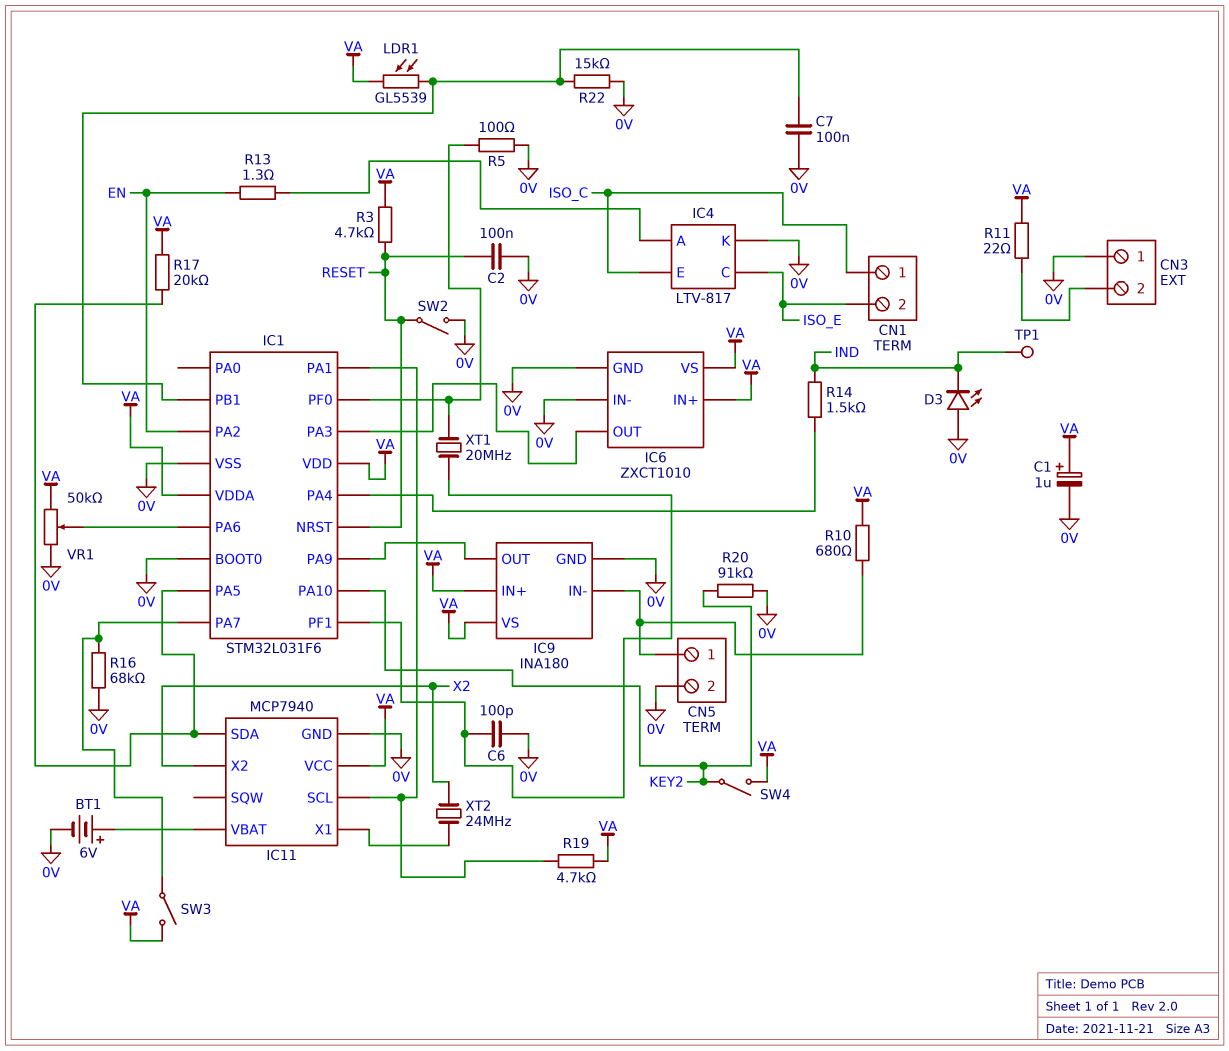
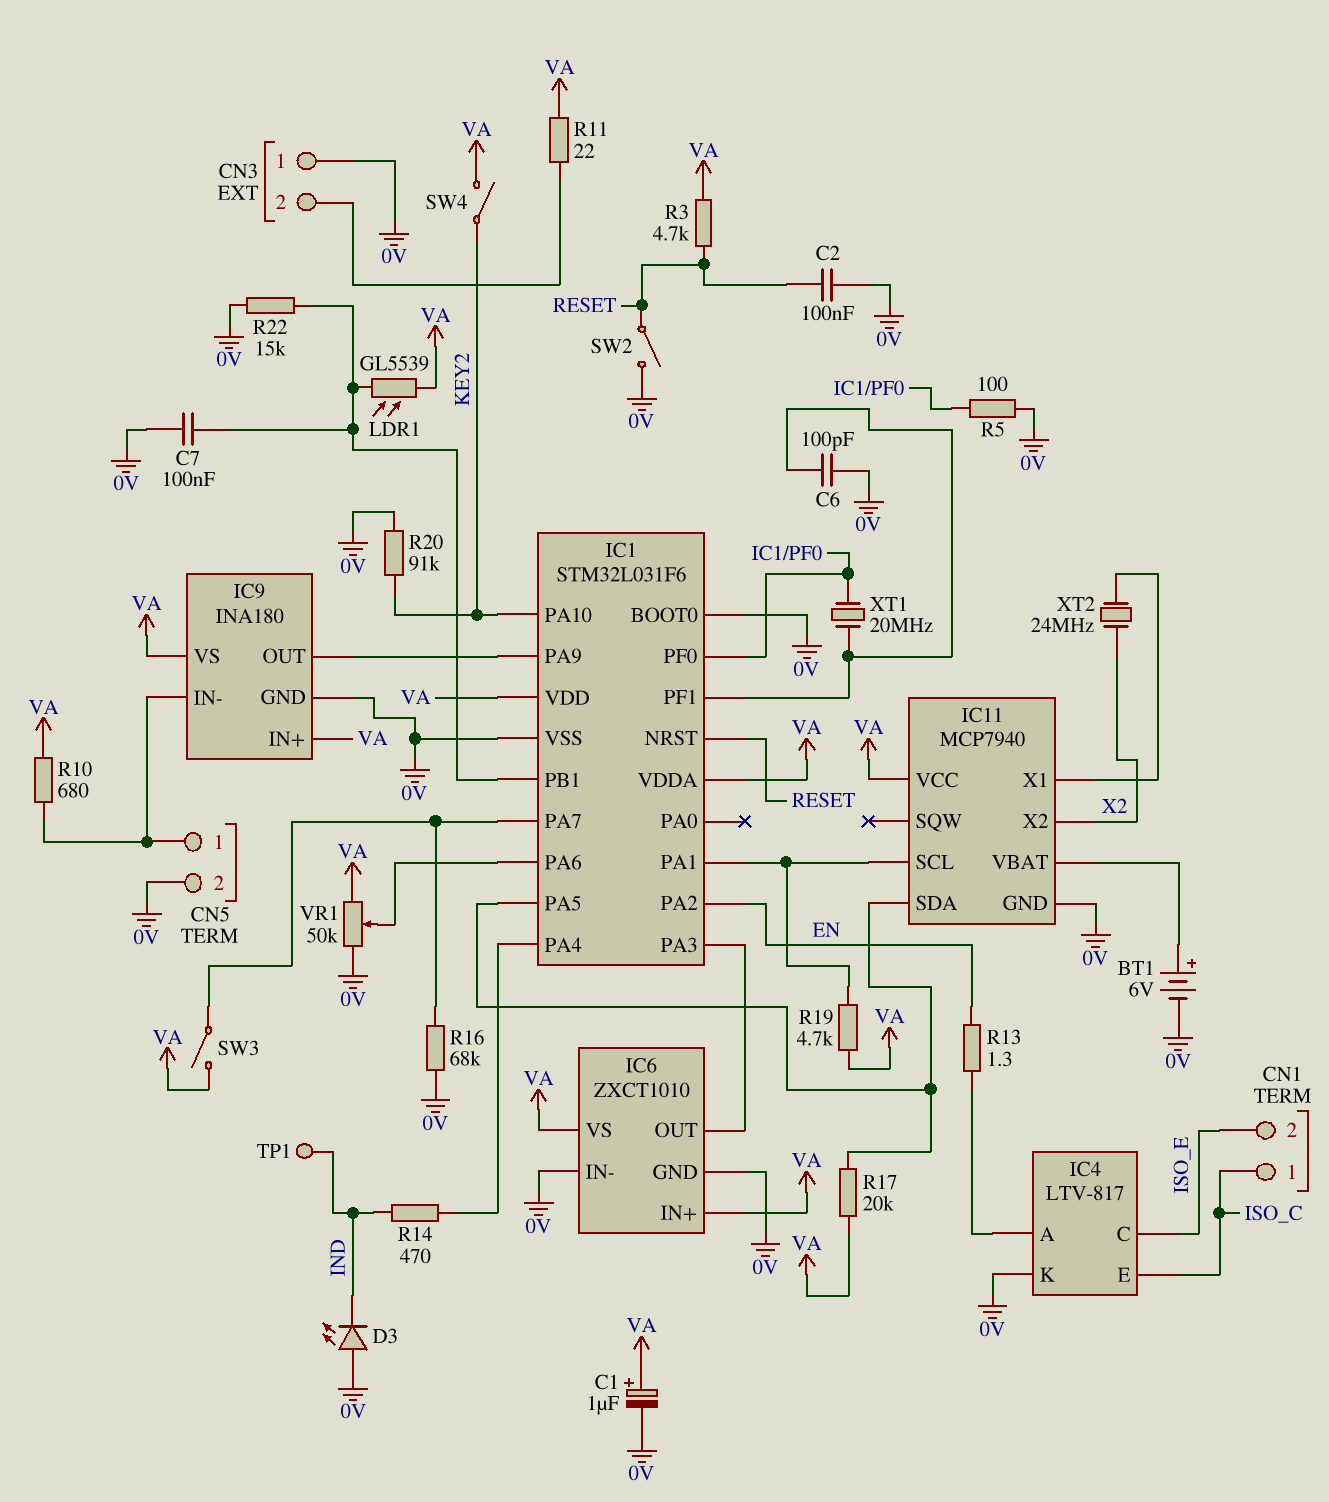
R14: 1.5k (IC1/PA4, IND) -> 470 (IC1/PA4, IND)

